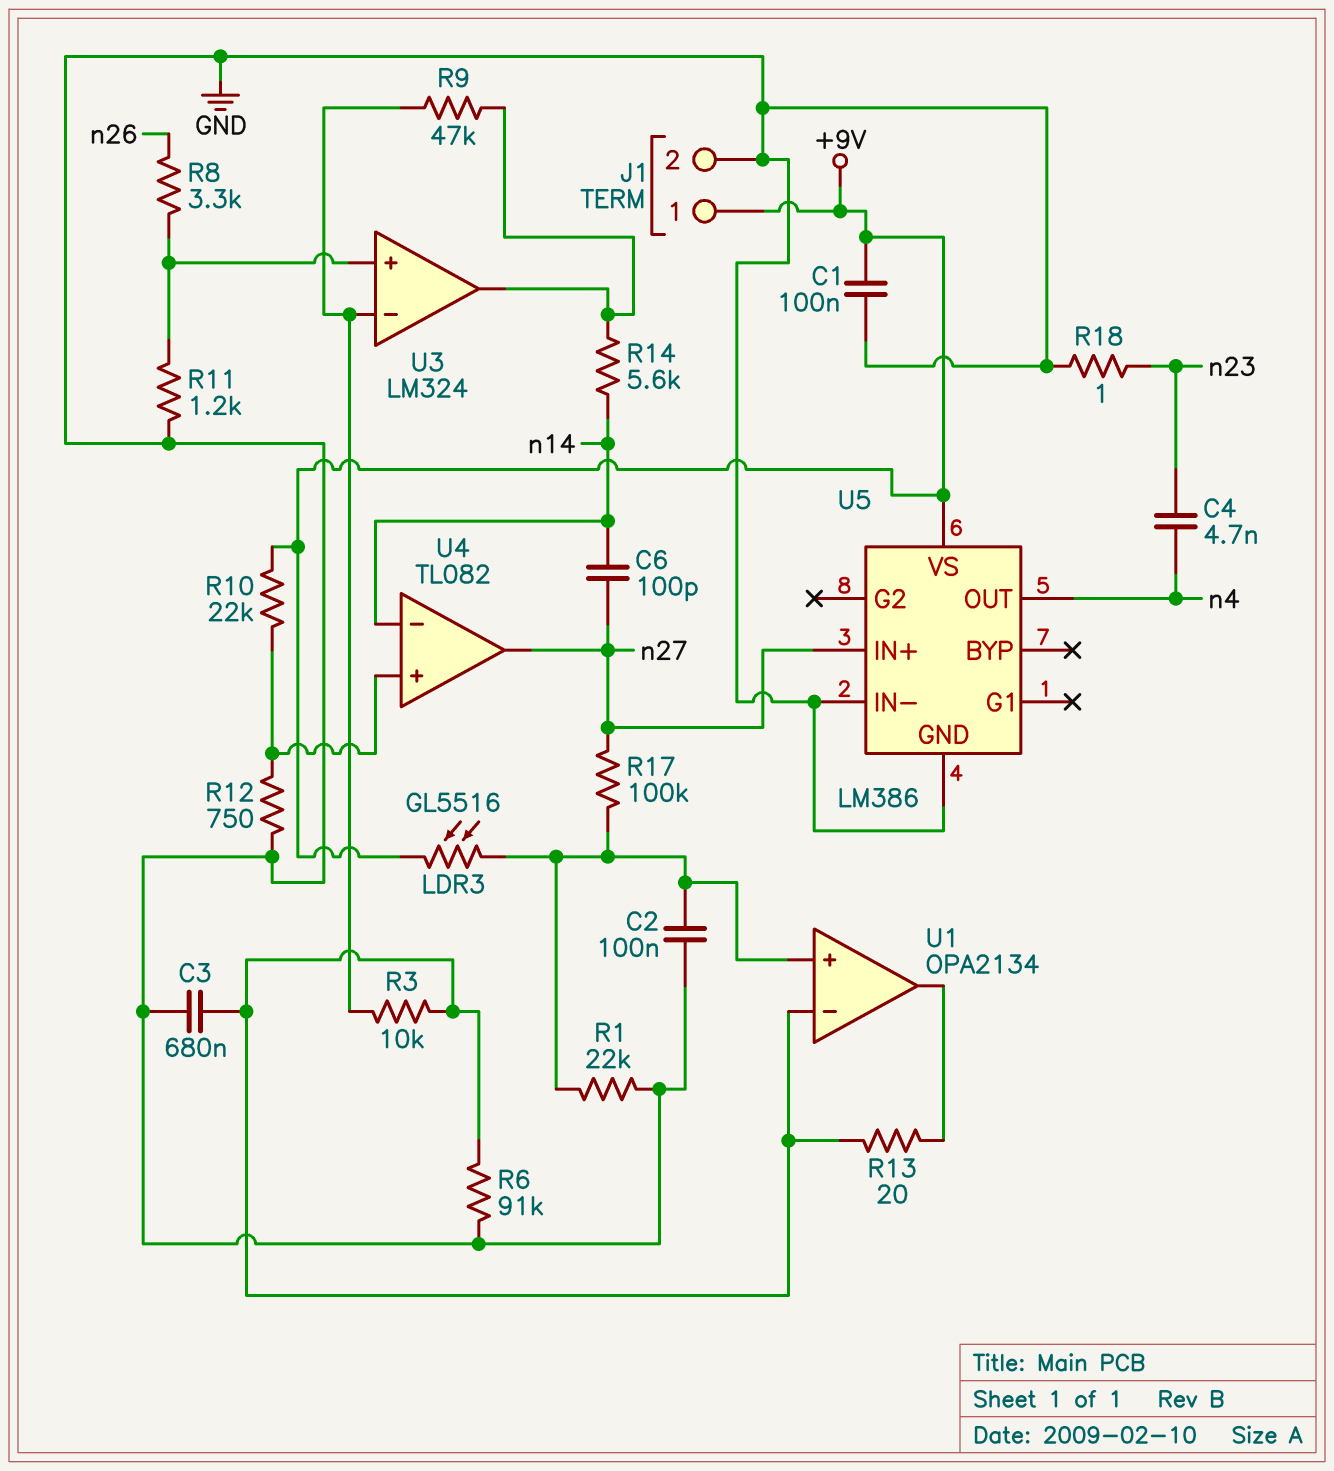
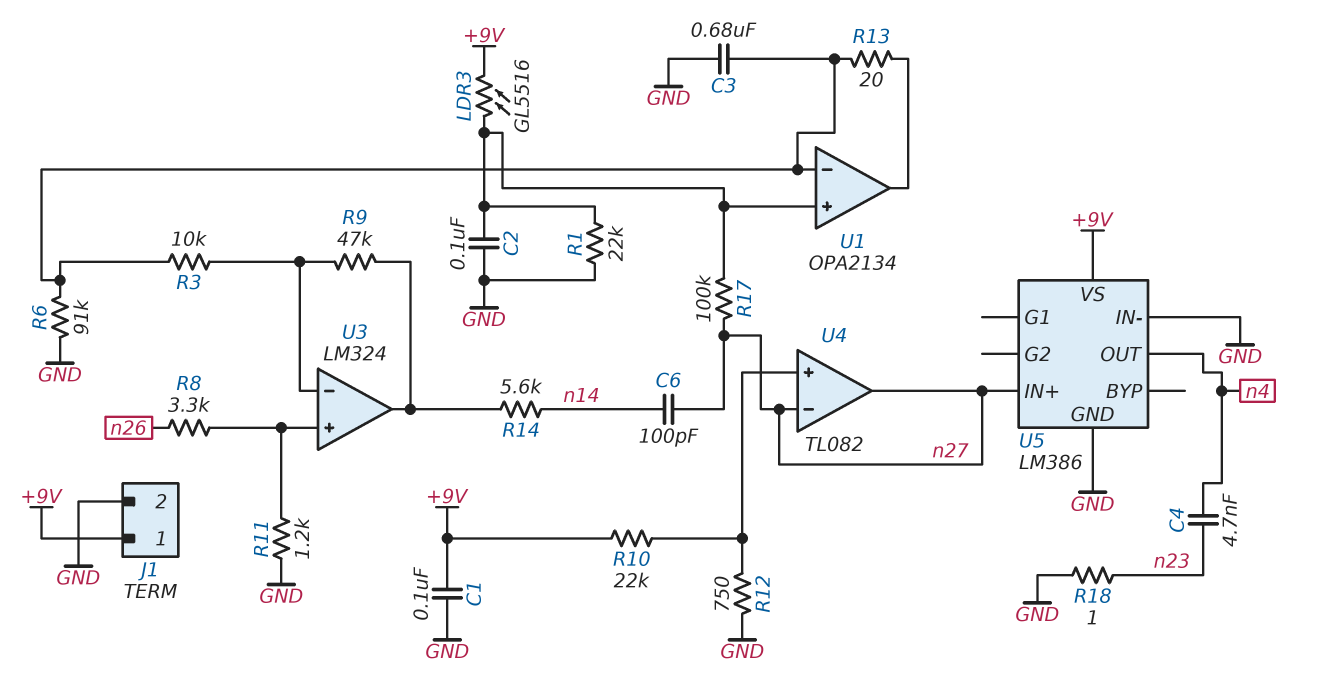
U4 pin in-: n14 -> n27

